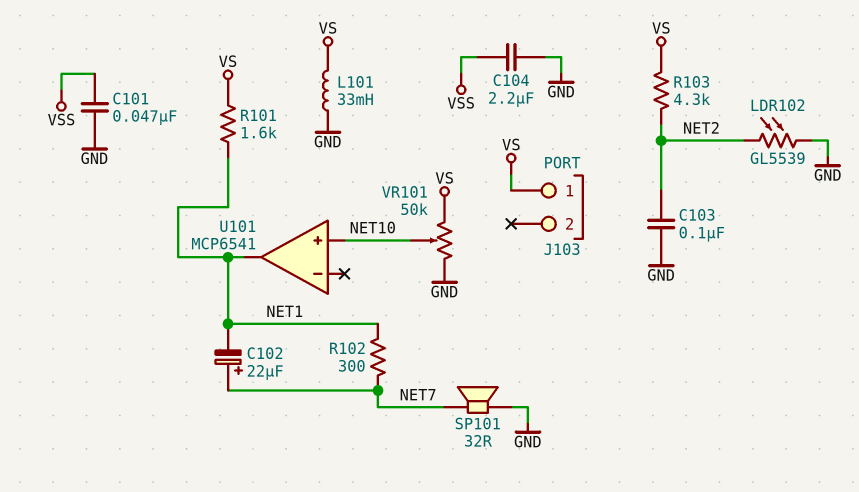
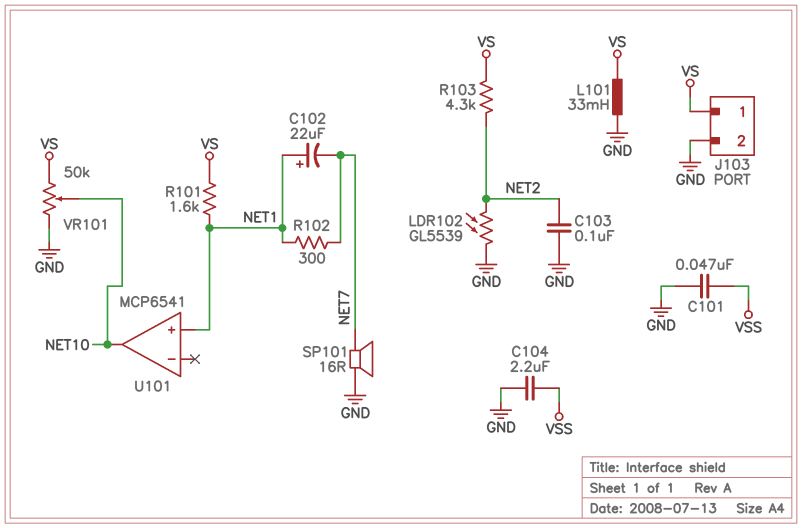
C102: 22uF (plus NET7, minus NET1) -> 22uF (plus NET1, minus NET7)
J103 pin 2: none -> GND
SP101: speaker 32R (GND, NET7) -> speaker 16R (GND, NET7)
U101 pin in+: NET10 -> NET1
U101 pin out: NET1 -> NET10

